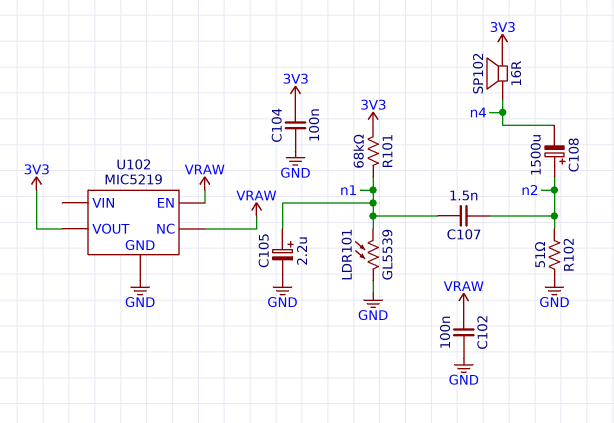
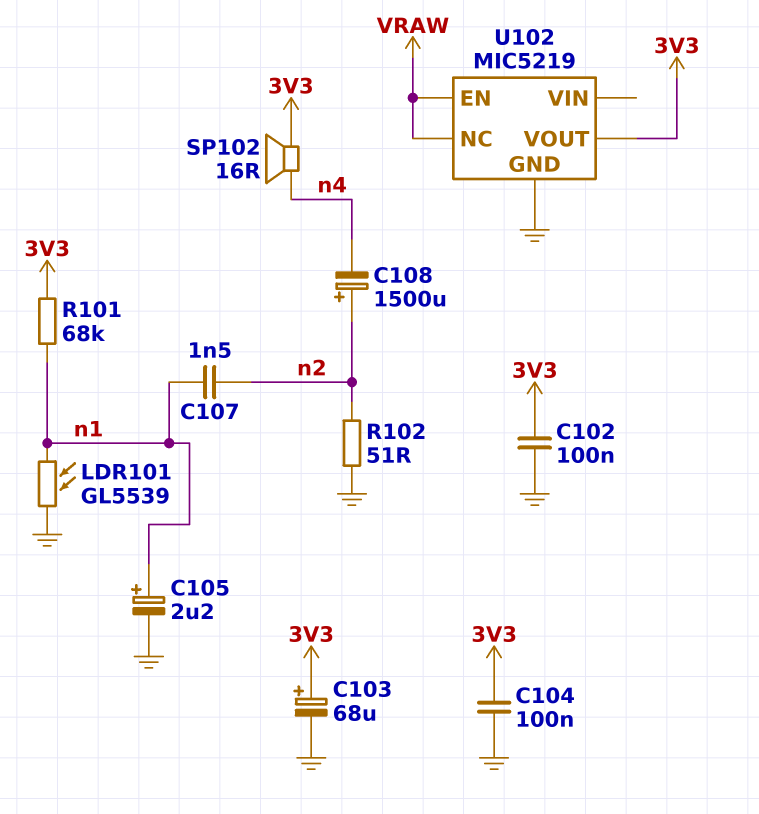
C102: 100nF (GND, VRAW) -> 100nF (3V3, GND)
C103: none -> 68uF (plus 3V3, minus GND)

